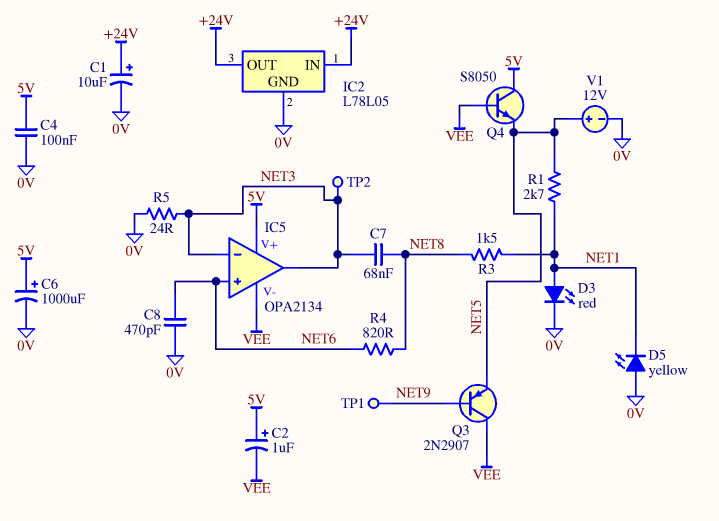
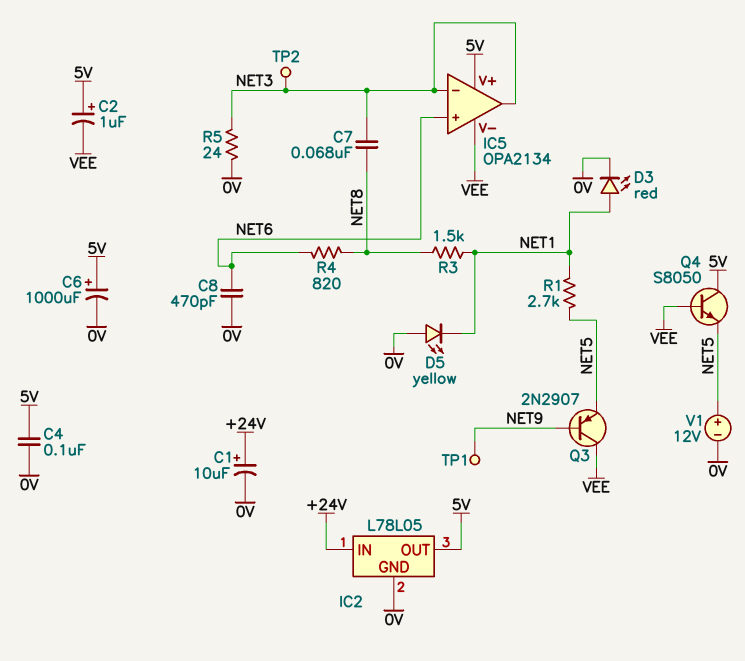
IC2 pin OUT: +24V -> 5V

